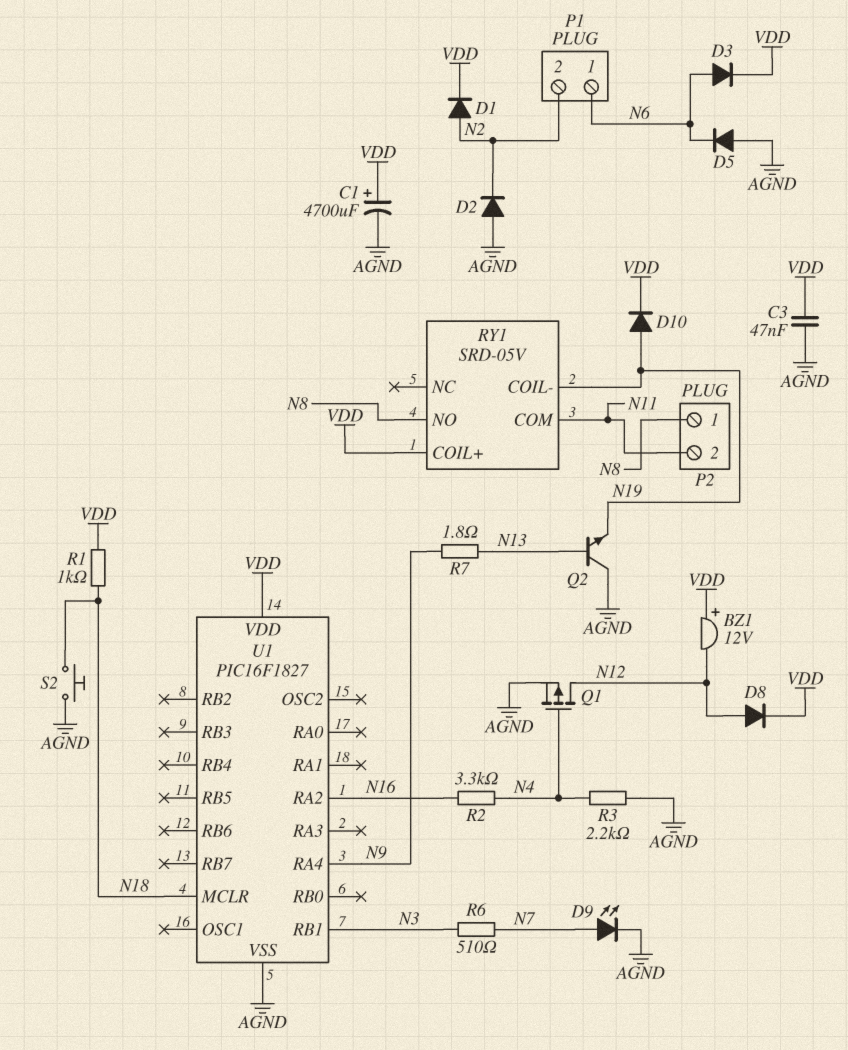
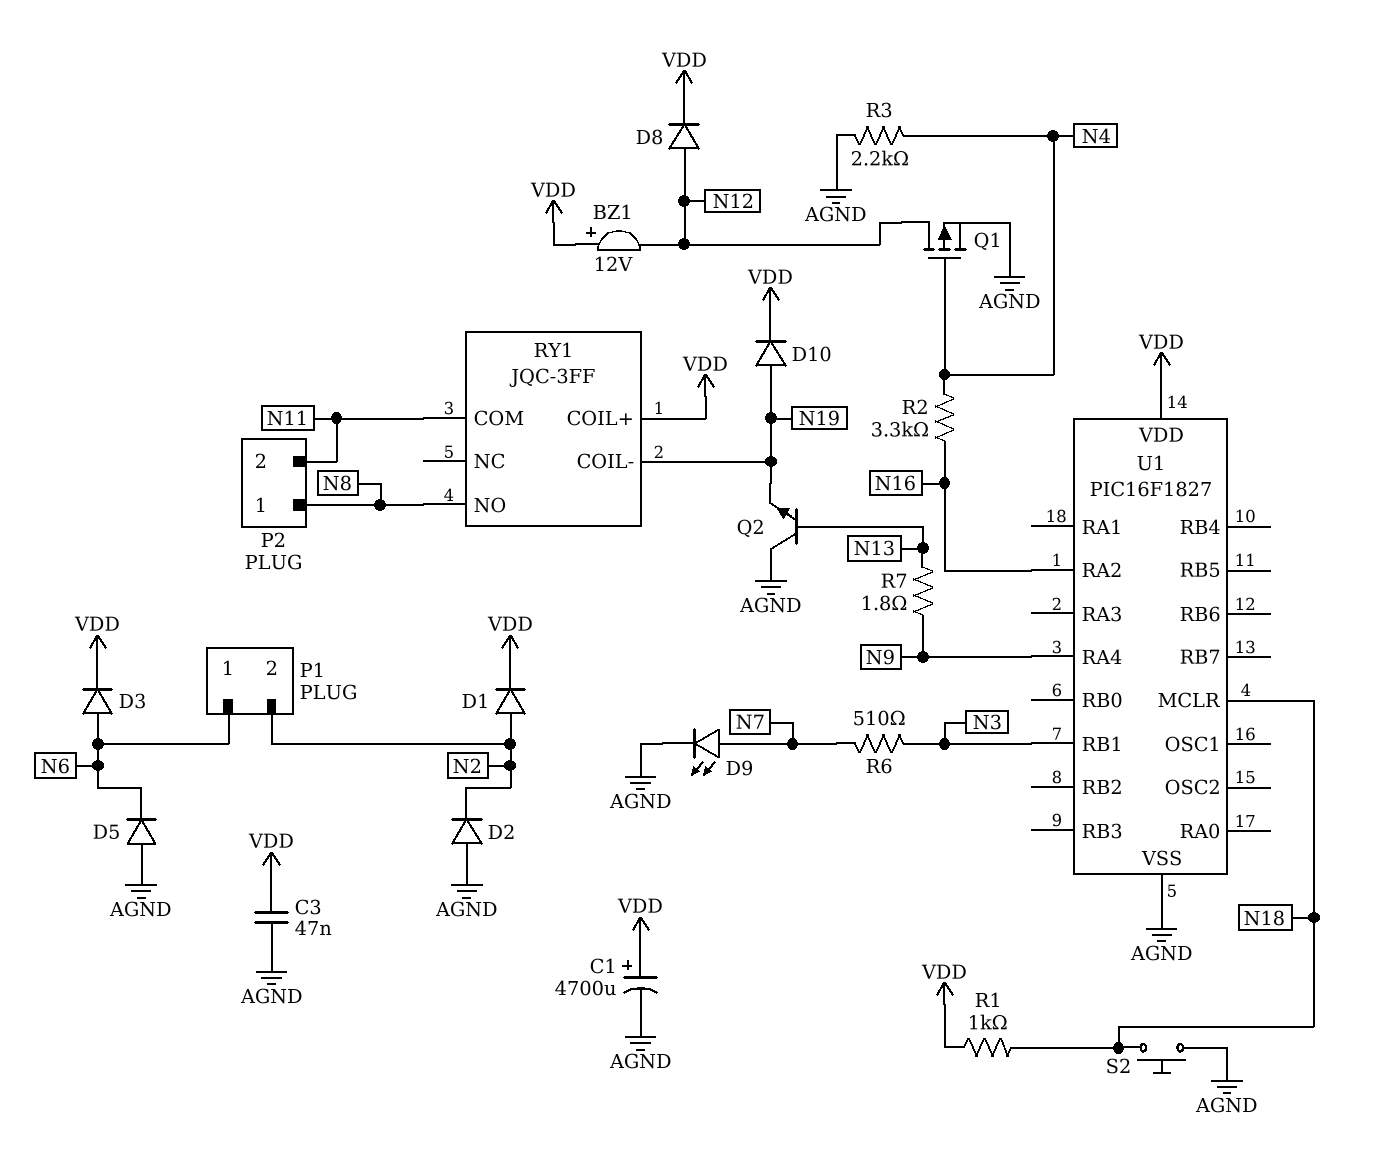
RY1: SRD-05V -> JQC-3FF

